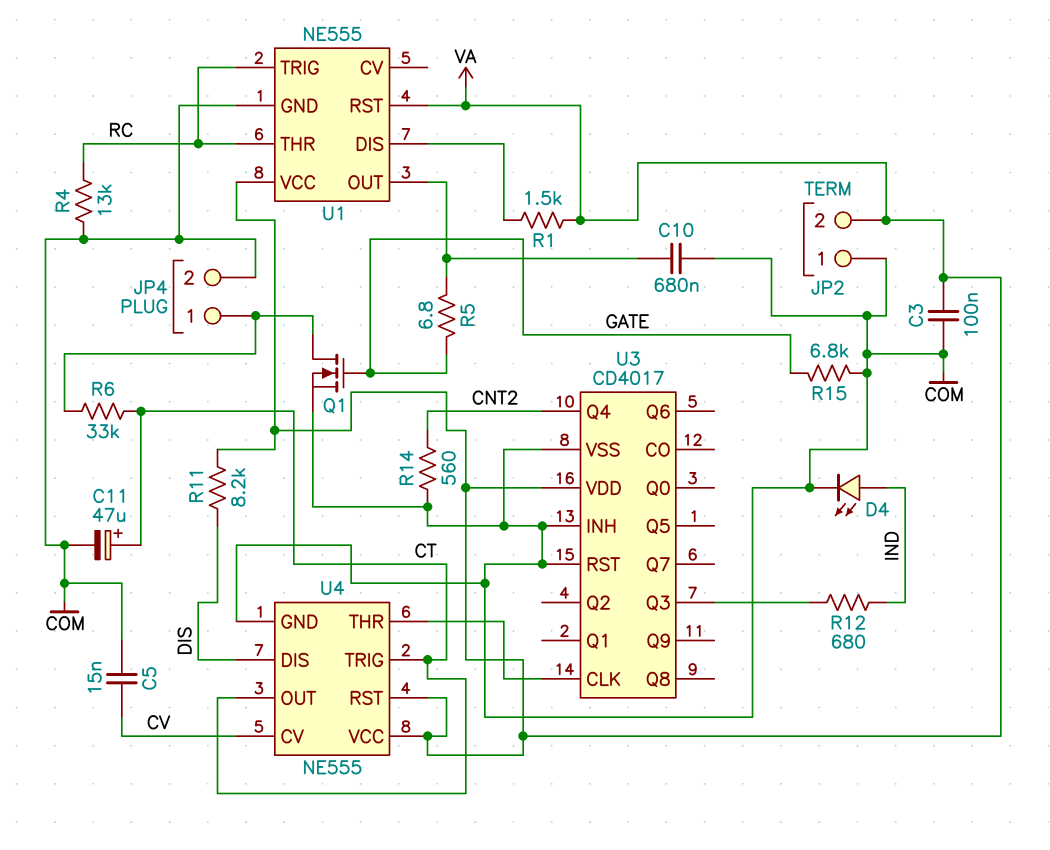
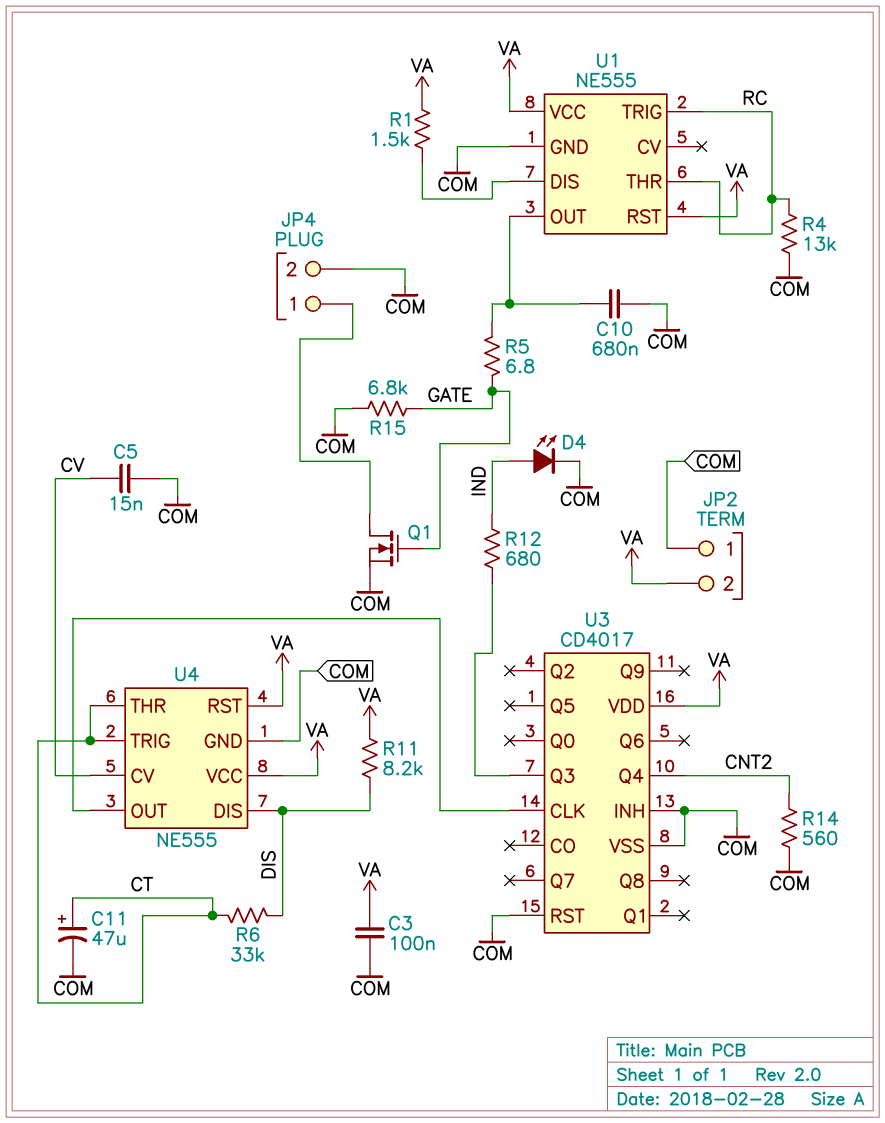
R6: 33k (CT, JP4/1) -> 33k (CT, DIS)
U4 pin OUT: CT -> U3/CLK
U4 pin THR: U3/CLK -> CT

